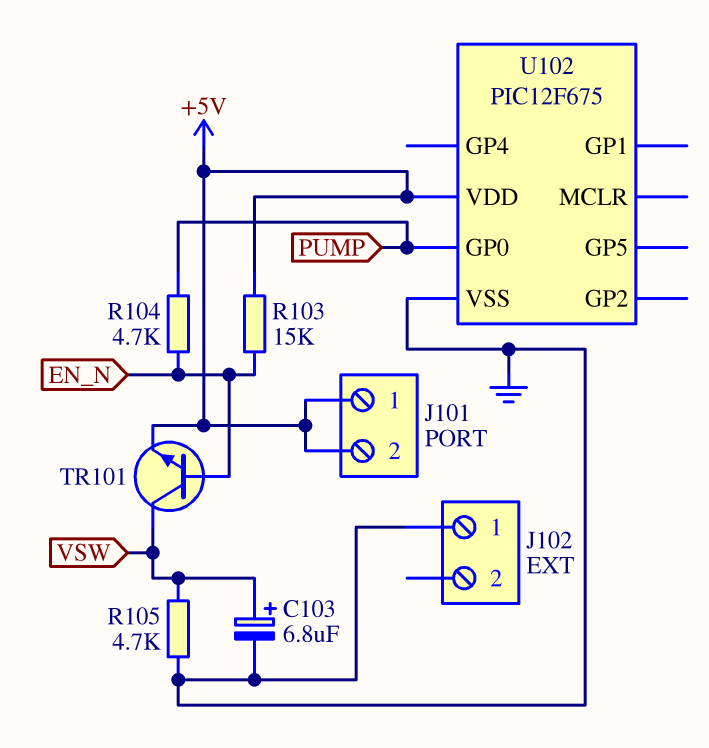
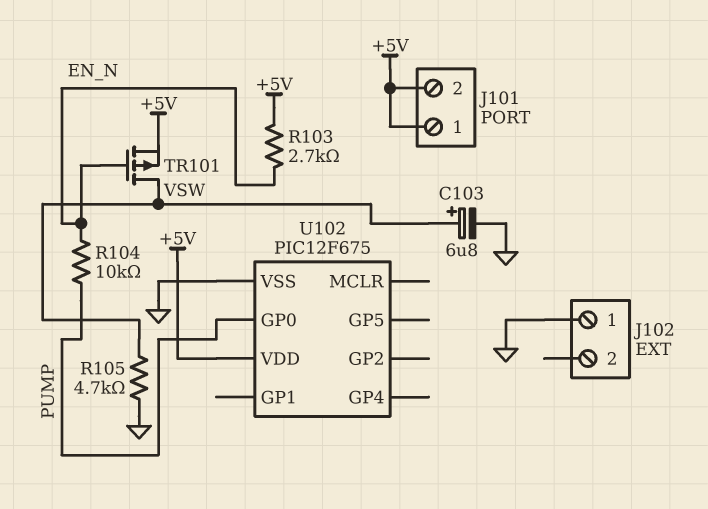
R103: 15k (+5V, EN_N) -> 2.7k (+5V, EN_N)
R104: 4.7k (EN_N, PUMP) -> 10k (EN_N, PUMP)
TR101: NPN (B EN_N, C VSW, E +5V) -> PMOS (G EN_N, D VSW, S +5V)

